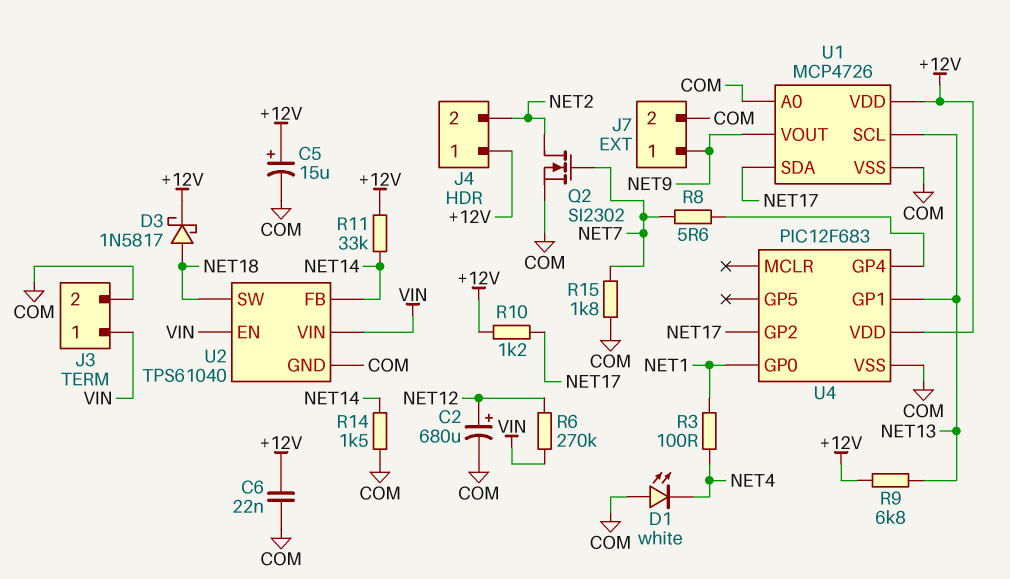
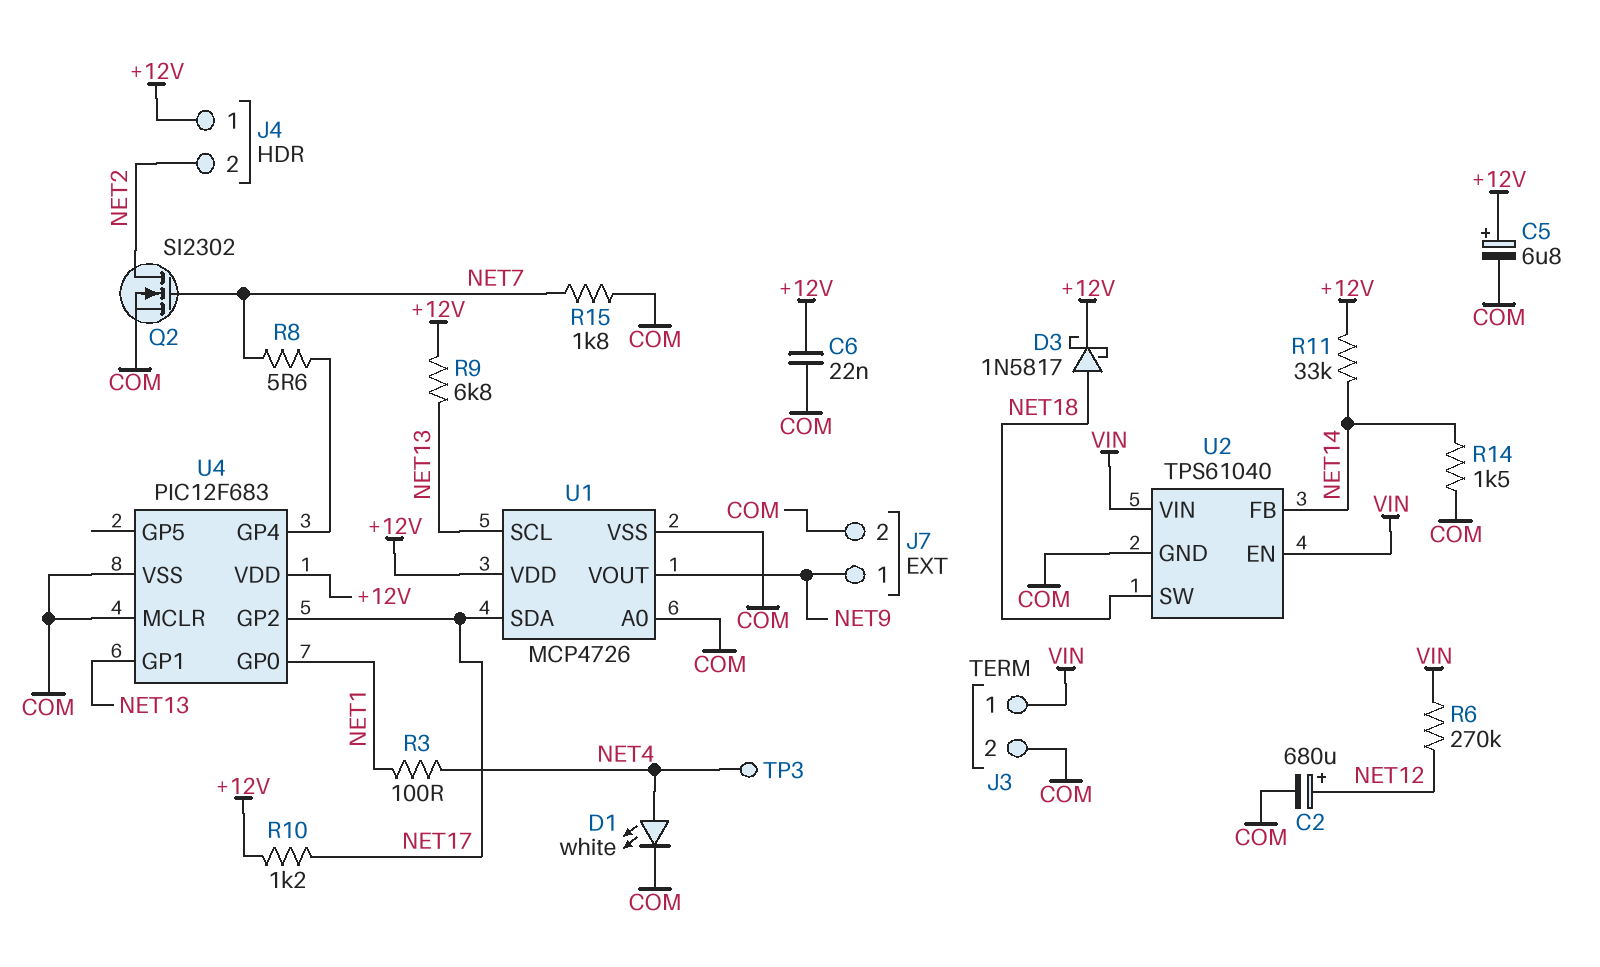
C5: 15uF (plus +12V, minus COM) -> 6.8uF (plus +12V, minus COM)
D1: LED white (A COM, K NET4) -> LED white (A NET4, K COM)
TP3: none -> test point (NET4)
U4 pin MCLR: none -> COM

